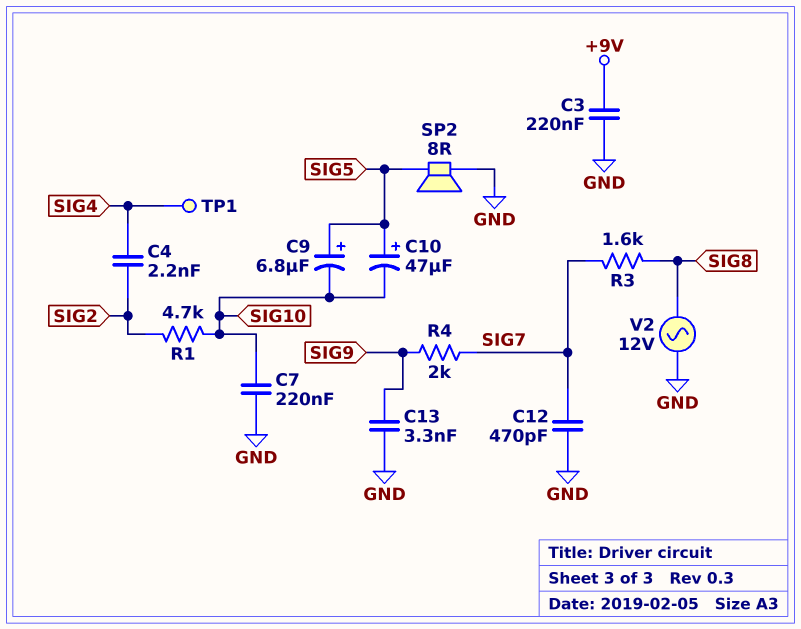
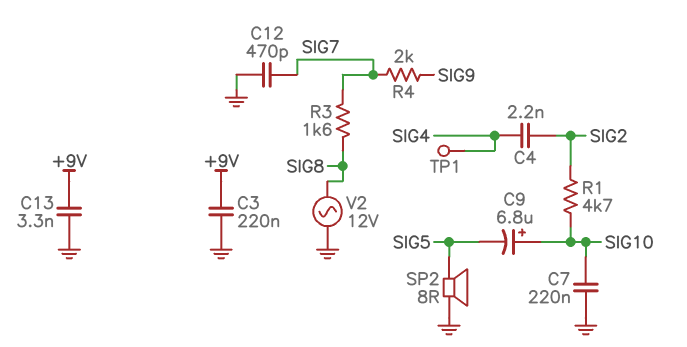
C9: 6.8uF (plus SIG5, minus SIG10) -> 6.8uF (plus SIG10, minus SIG5)
C10: 47uF (plus SIG5, minus SIG10) -> none
C13: 3.3nF (GND, SIG9) -> 3.3nF (+9V, GND)

